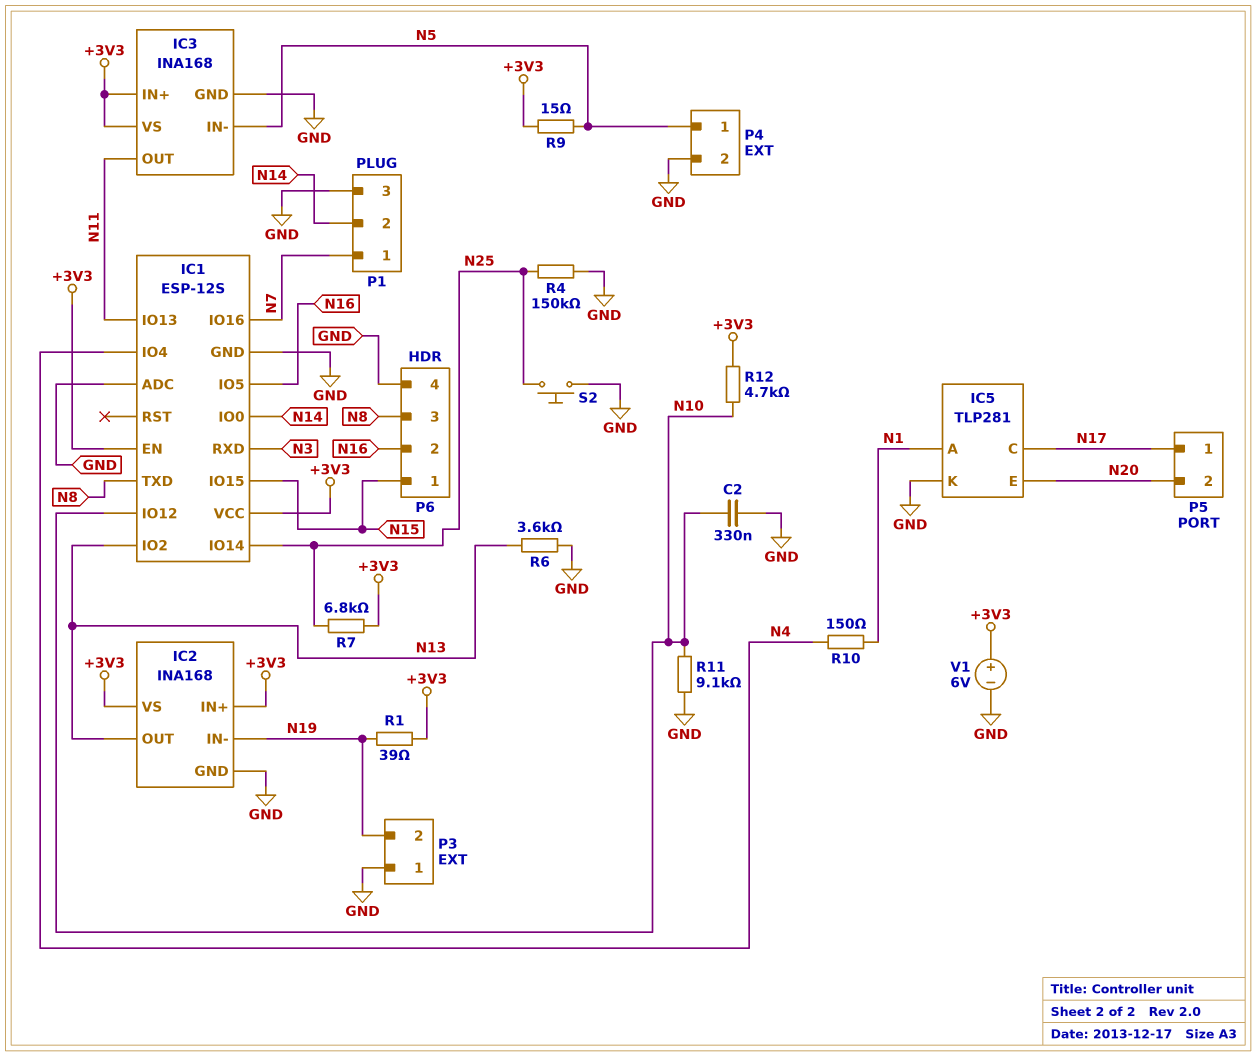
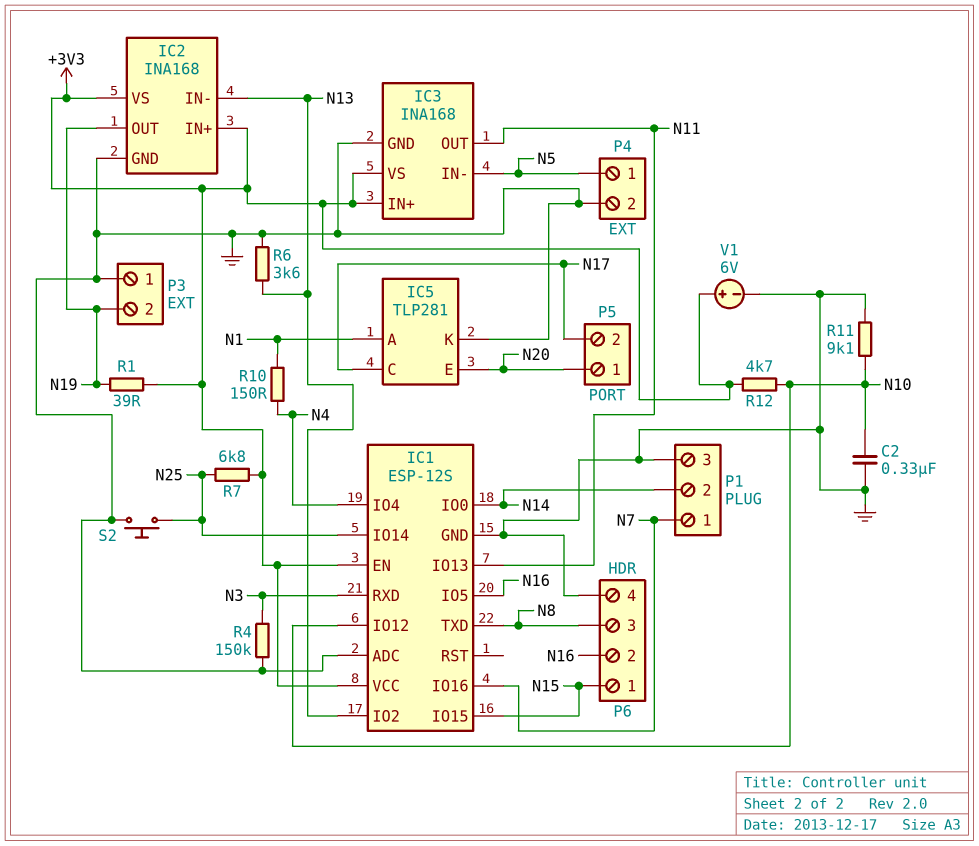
IC2 pin IN-: N19 -> N13
IC2 pin OUT: N13 -> N19
P5 pin 1: N17 -> N20
P5 pin 2: N20 -> N17
R4: 150k (GND, N25) -> 150k (GND, N3)
R9: 15 (+3V3, N5) -> none

